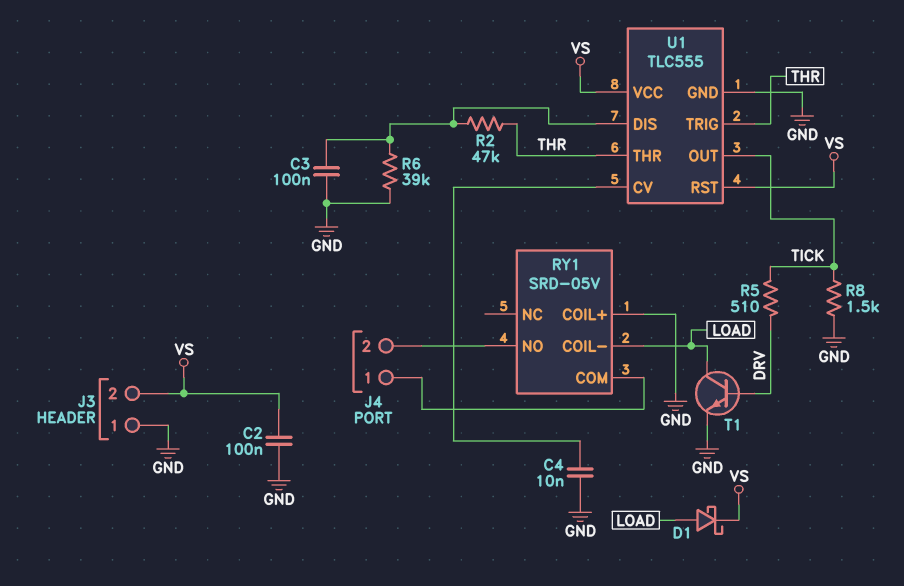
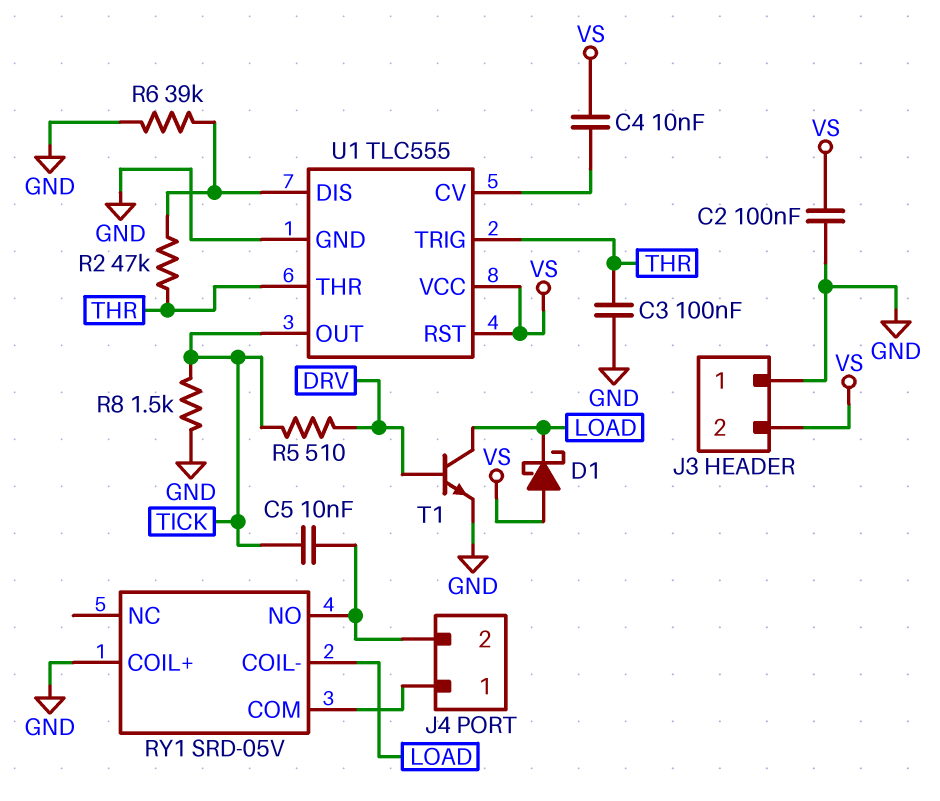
C3: 100nF (GND, U1/DIS) -> 100nF (GND, THR)
C4: 10nF (GND, U1/CV) -> 10nF (U1/CV, VS)
C5: none -> 10nF (J4/2, TICK)
D1: schottky (A LOAD, K VS) -> schottky (A VS, K LOAD)

